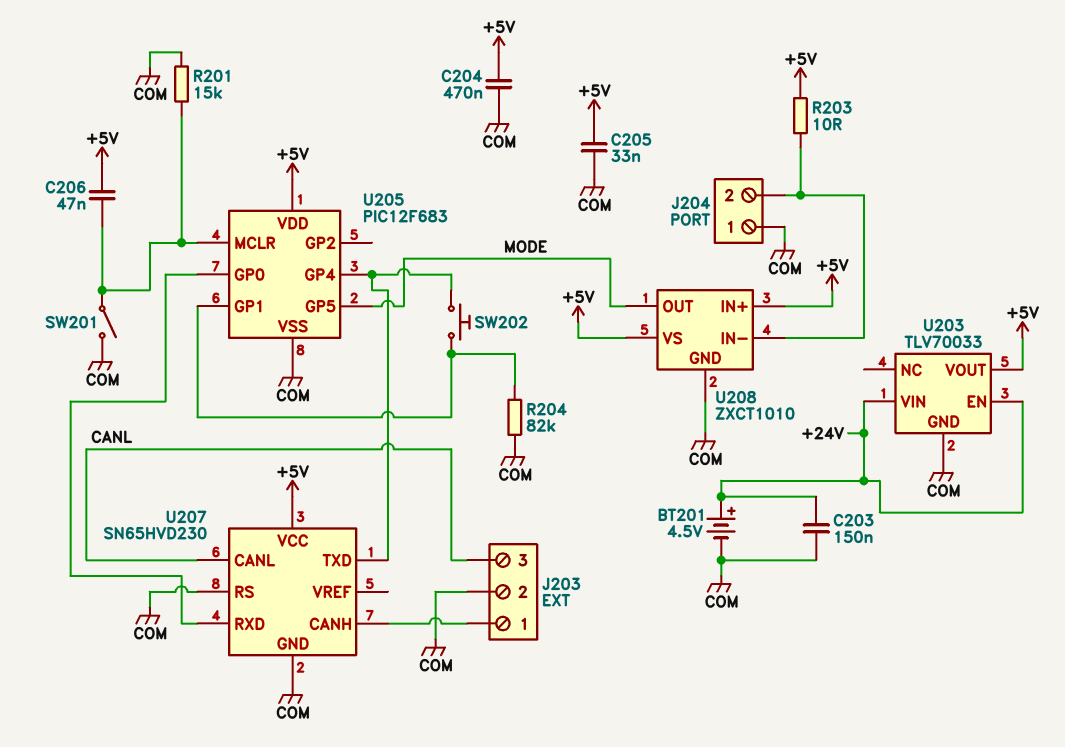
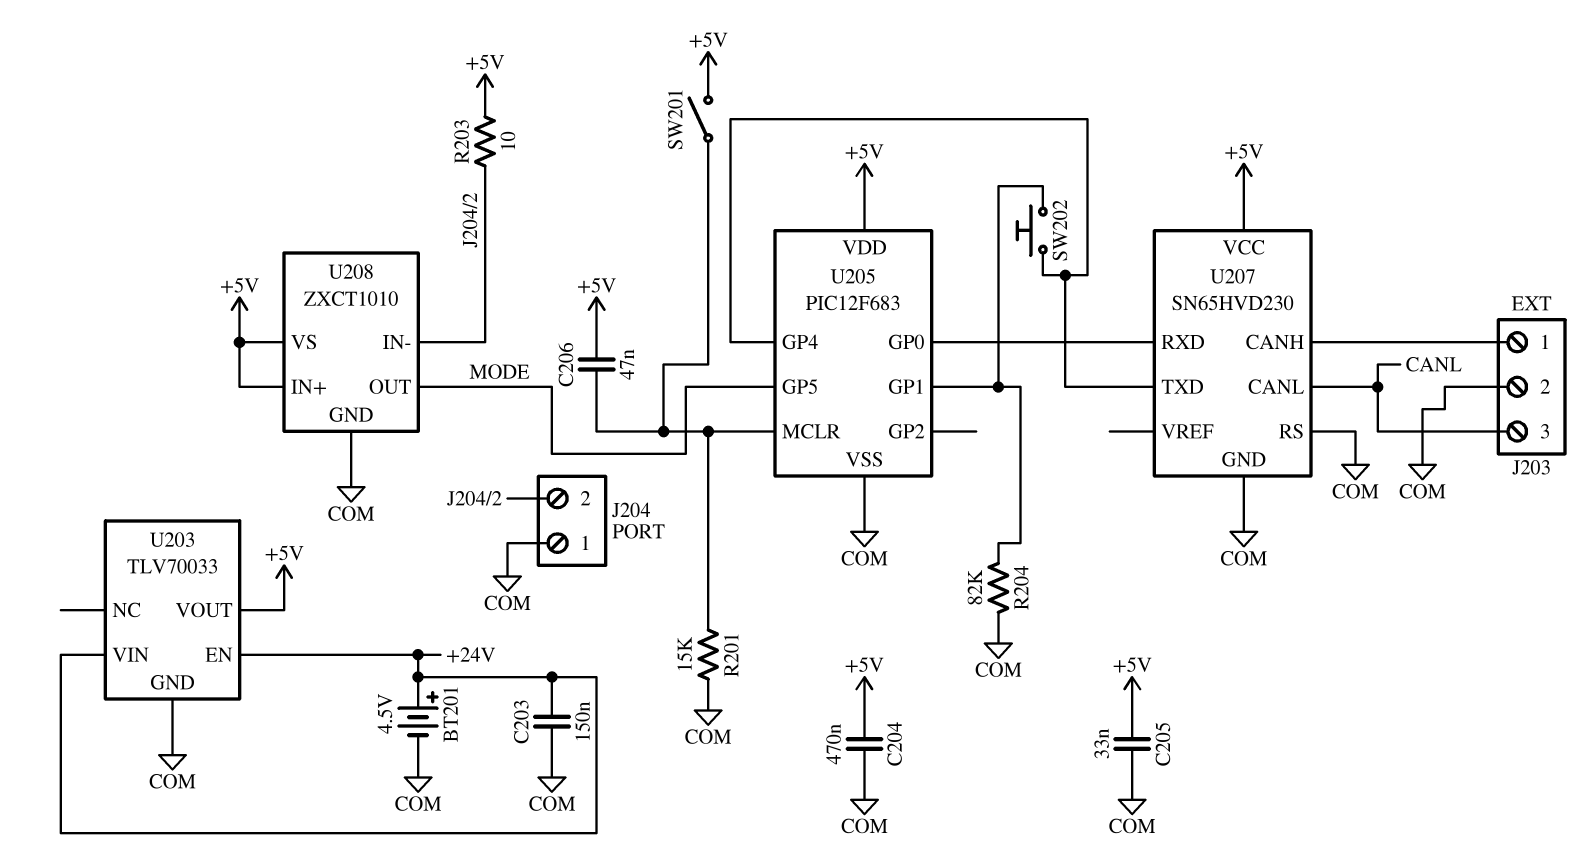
SW201: switch (COM, U205/MCLR) -> switch (+5V, U205/MCLR)

